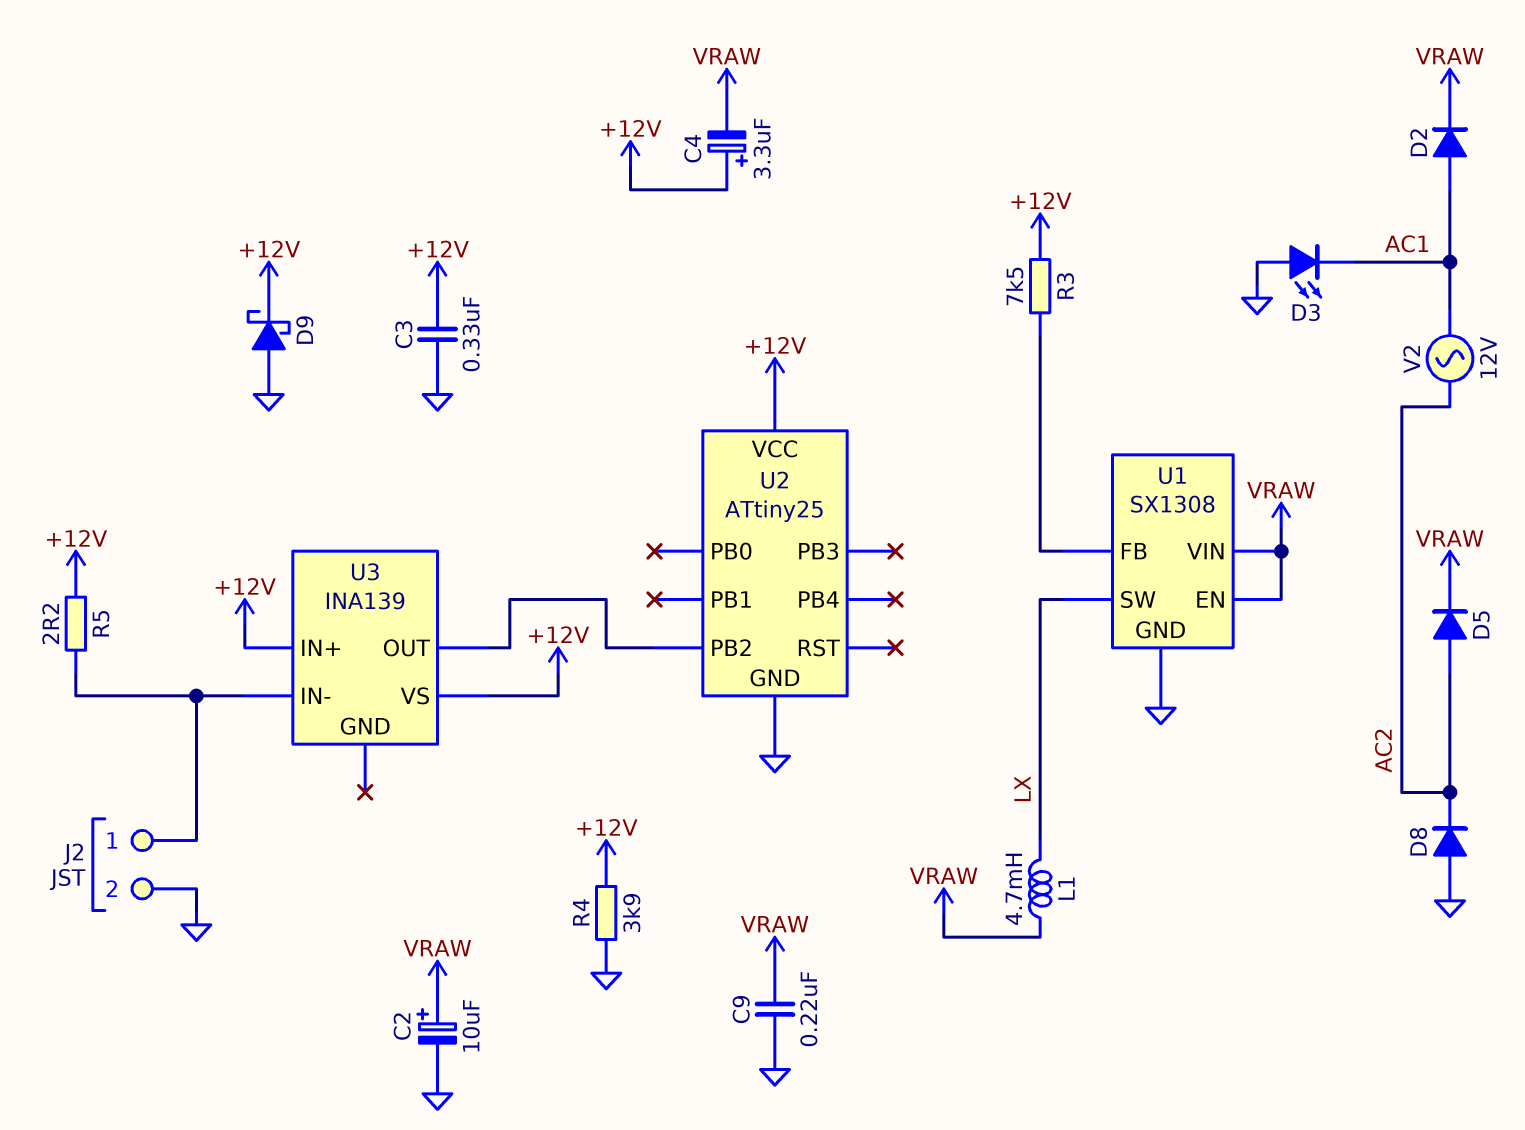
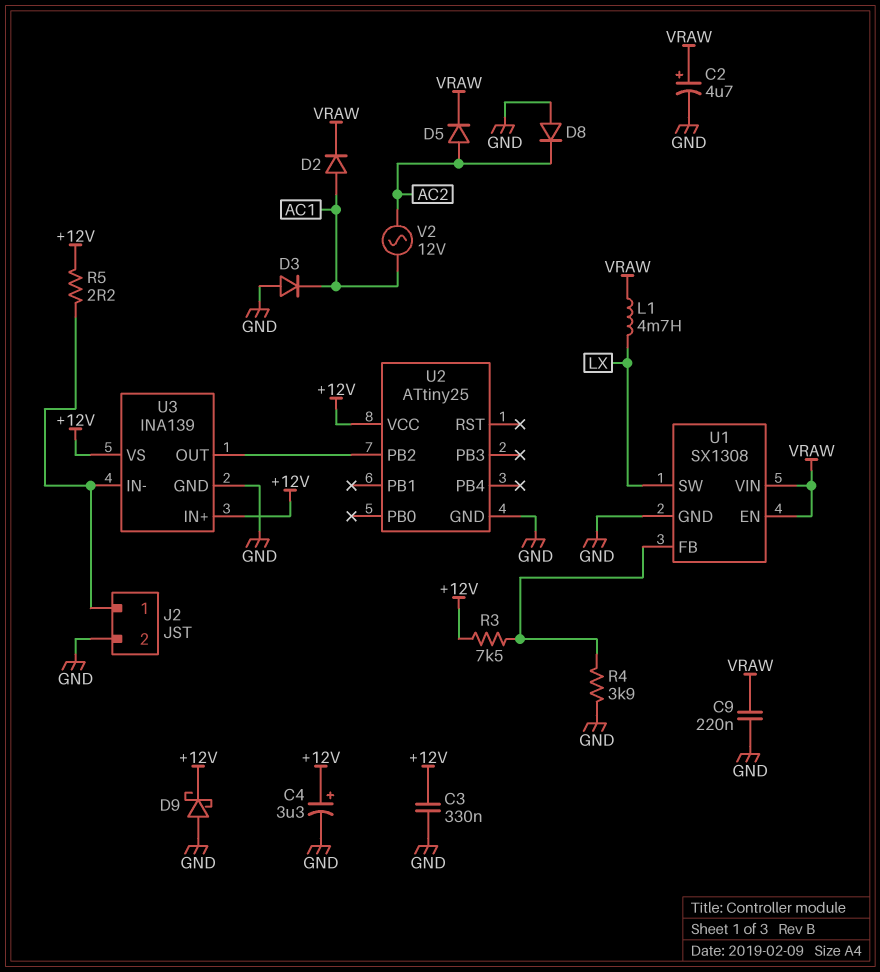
C2: 10uF (plus VRAW, minus GND) -> 4.7uF (plus VRAW, minus GND)
C4: 3.3uF (plus +12V, minus VRAW) -> 3.3uF (plus +12V, minus GND)
D3: LED (A GND, K AC1) -> diode (A GND, K AC1)
R4: 3.9k (+12V, GND) -> 3.9k (GND, U1/FB)
U3 pin GND: none -> GND

